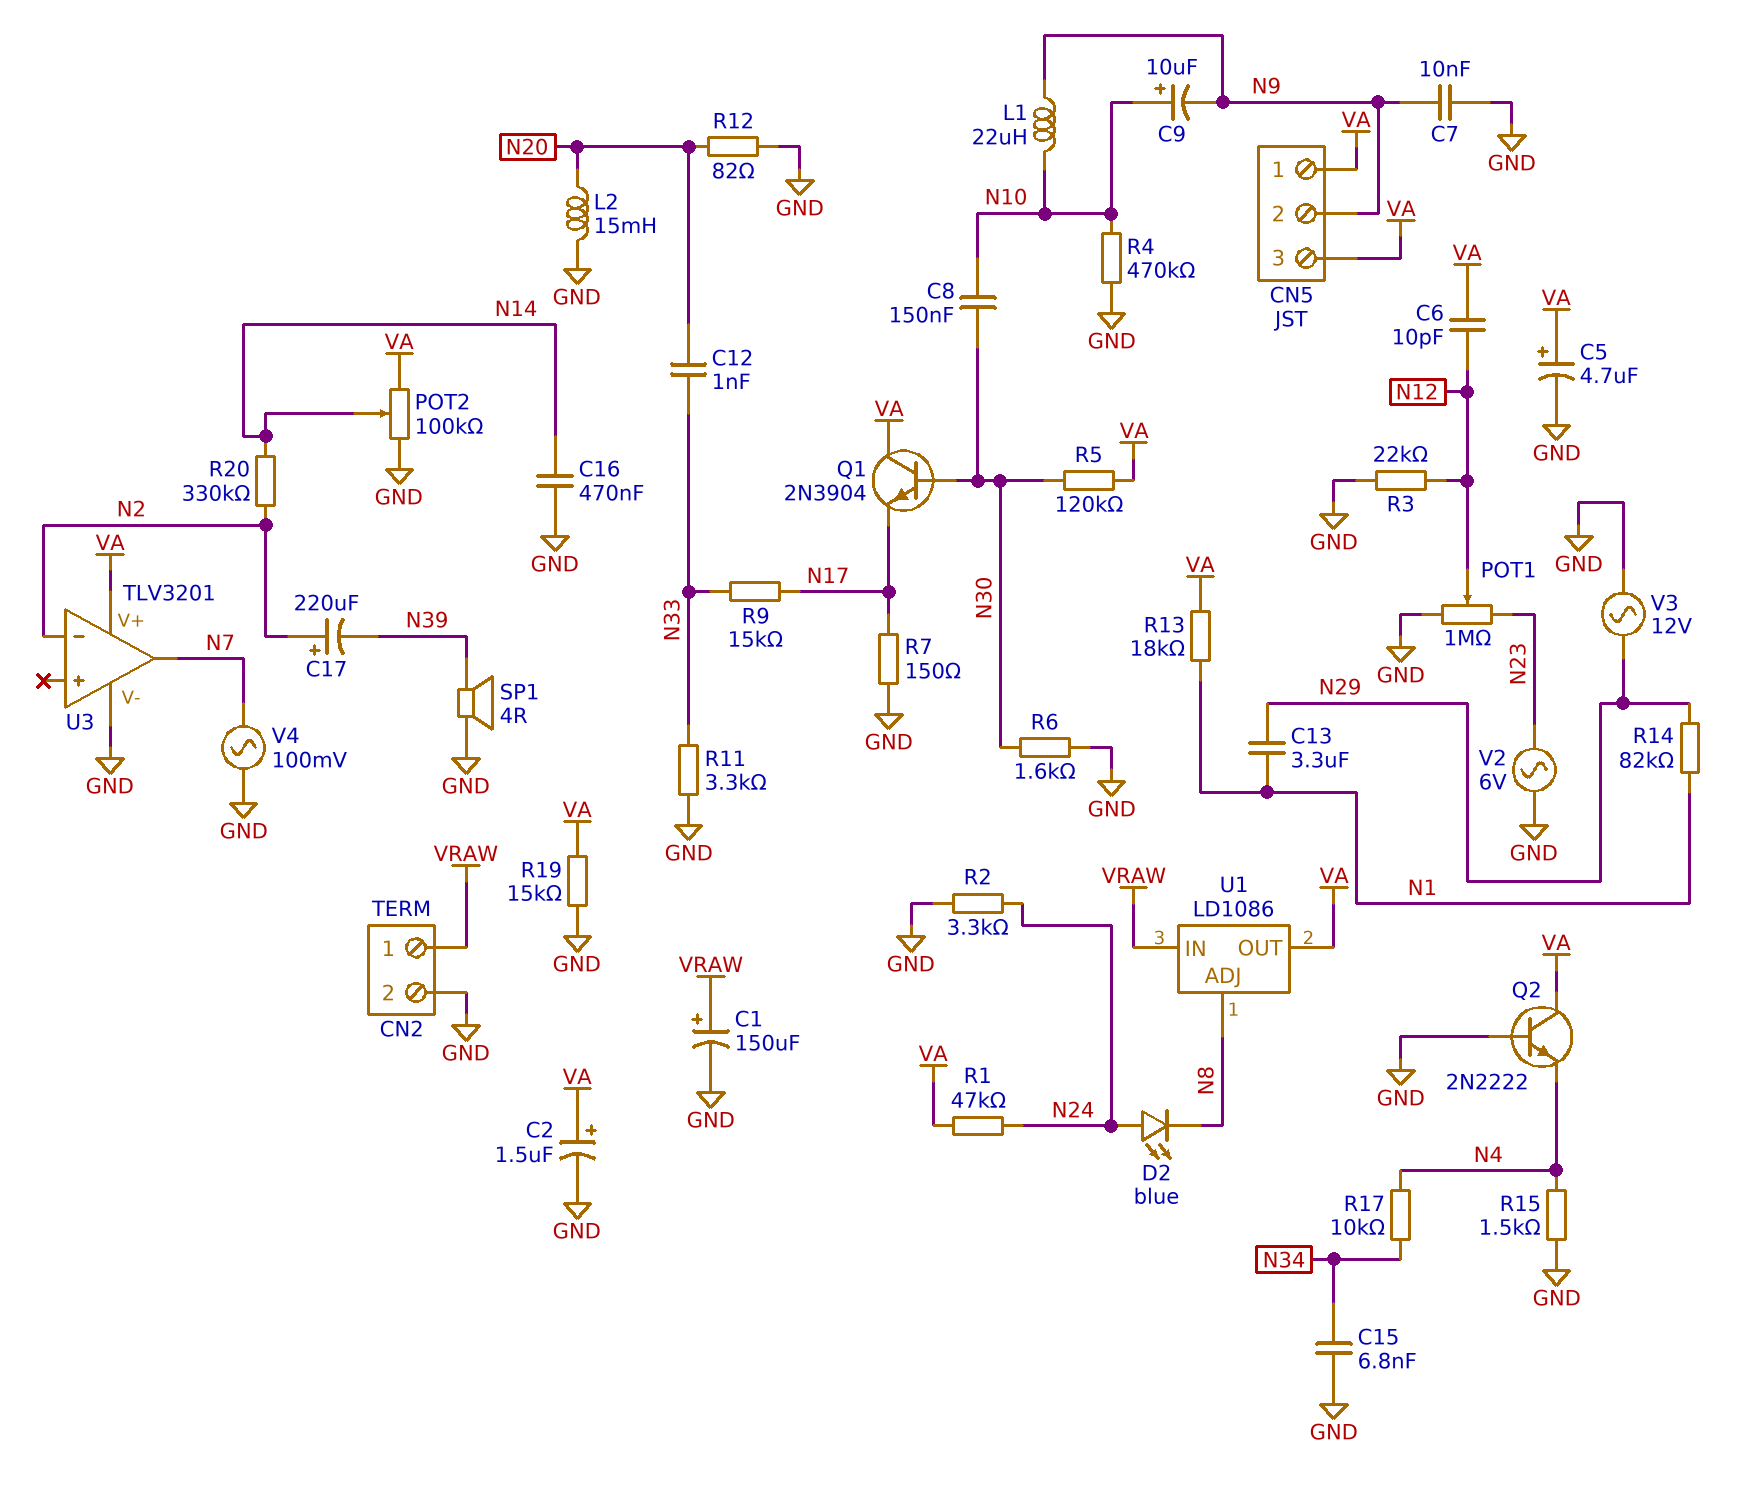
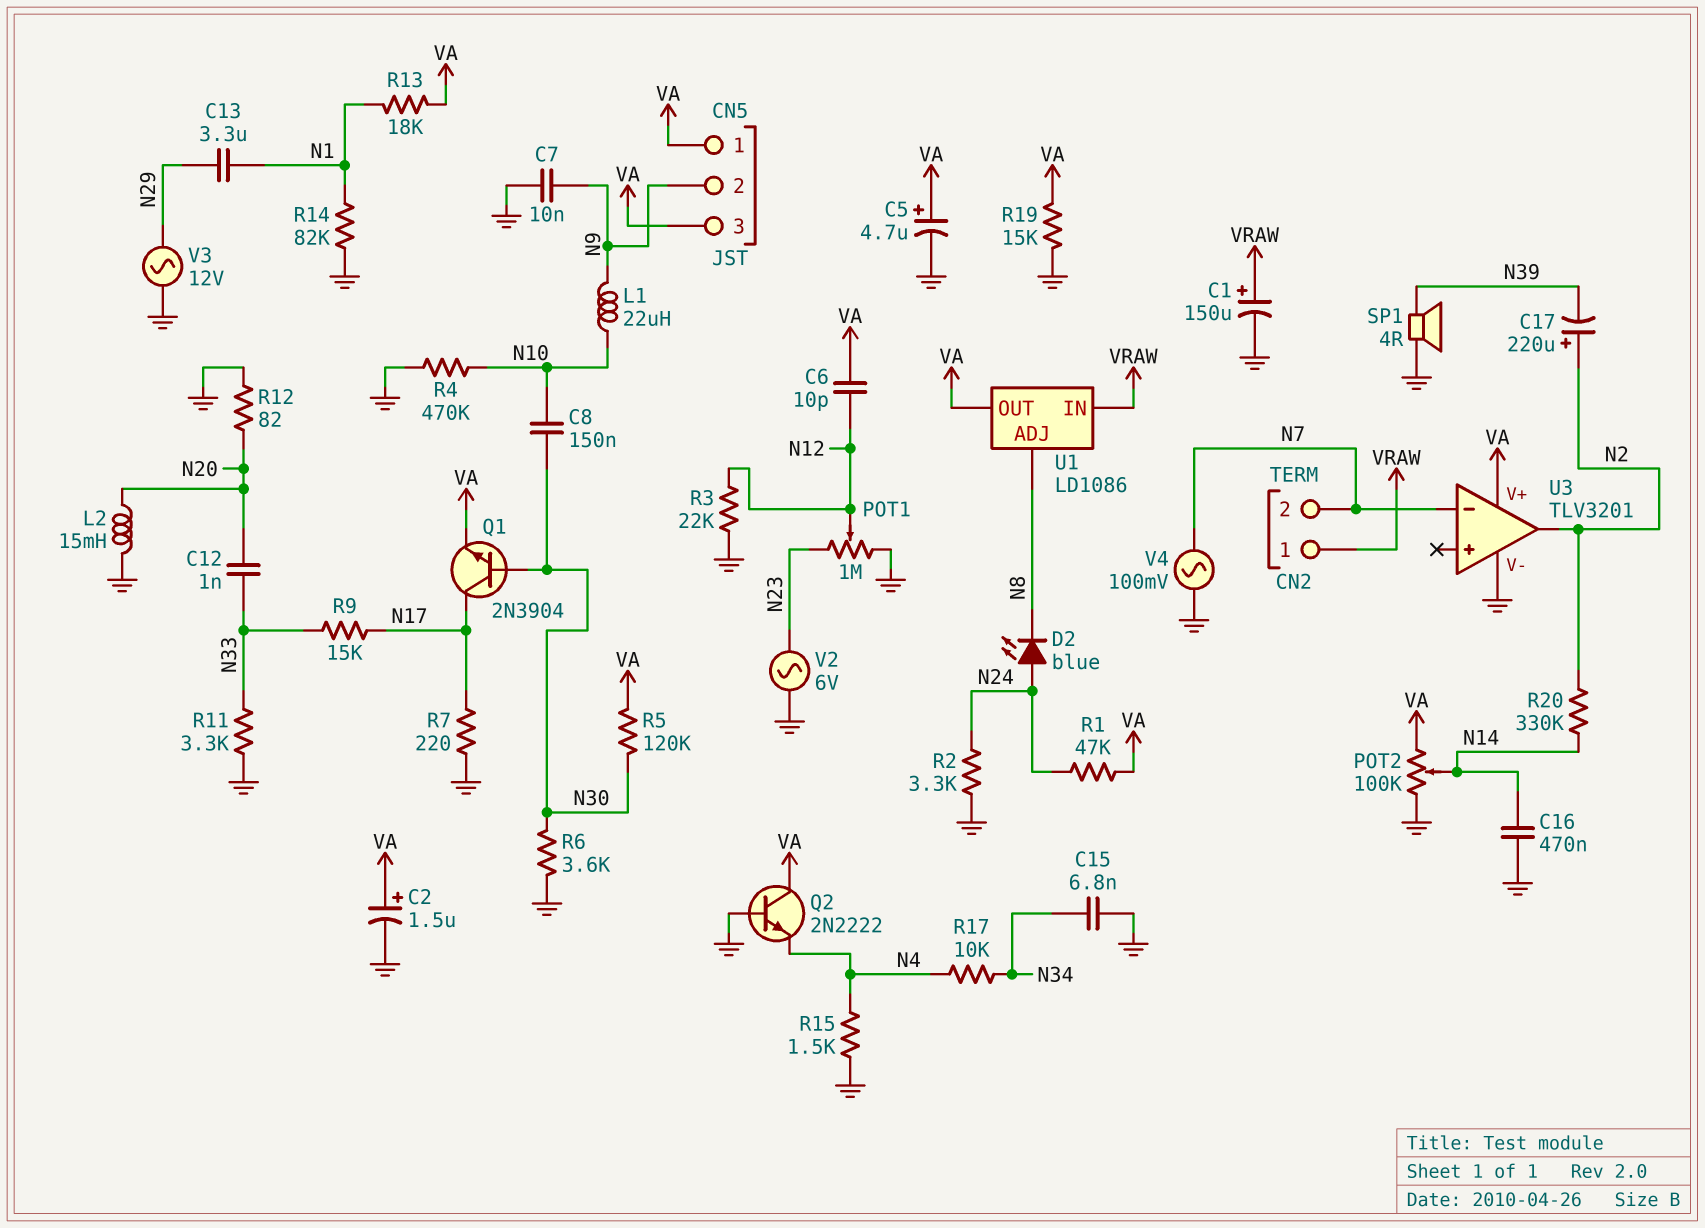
C9: 10uF (plus N10, minus N9) -> none
CN2 pin 2: GND -> N7
Q1: NPN 2N3904 (B N30, C VA, E N17) -> NPN 2N3904 (B N30, C N17, E VA)
R6: 1.6k (GND, N30) -> 3.6k (GND, N30)
R7: 150 (GND, N17) -> 220 (GND, N17)
R14: 82k (N1, N29) -> 82k (GND, N1)
U3 pin in-: N2 -> N7
U3 pin out: N7 -> N2

